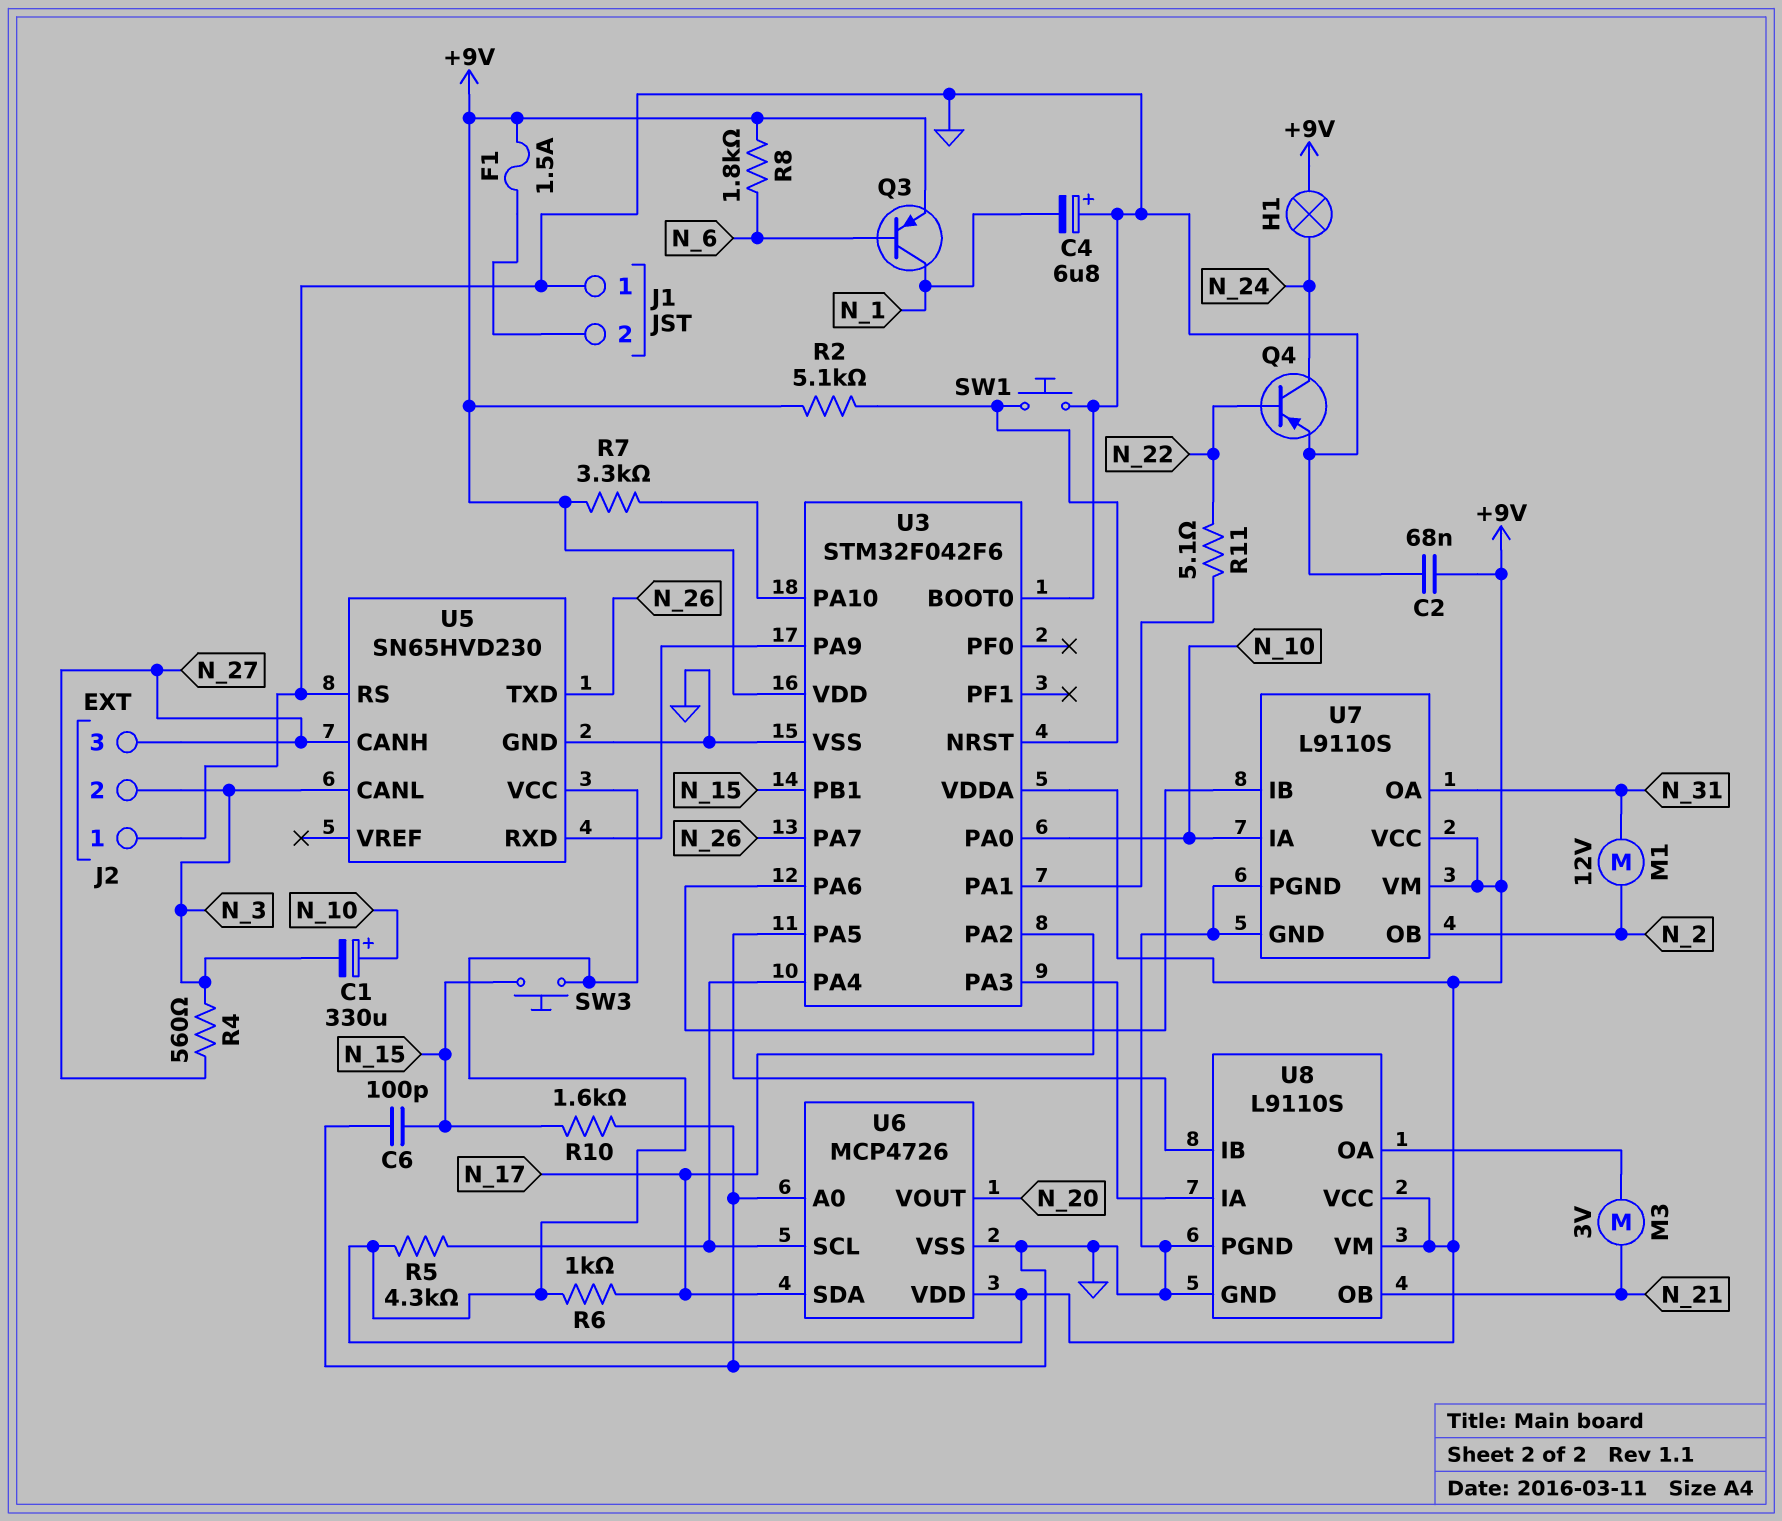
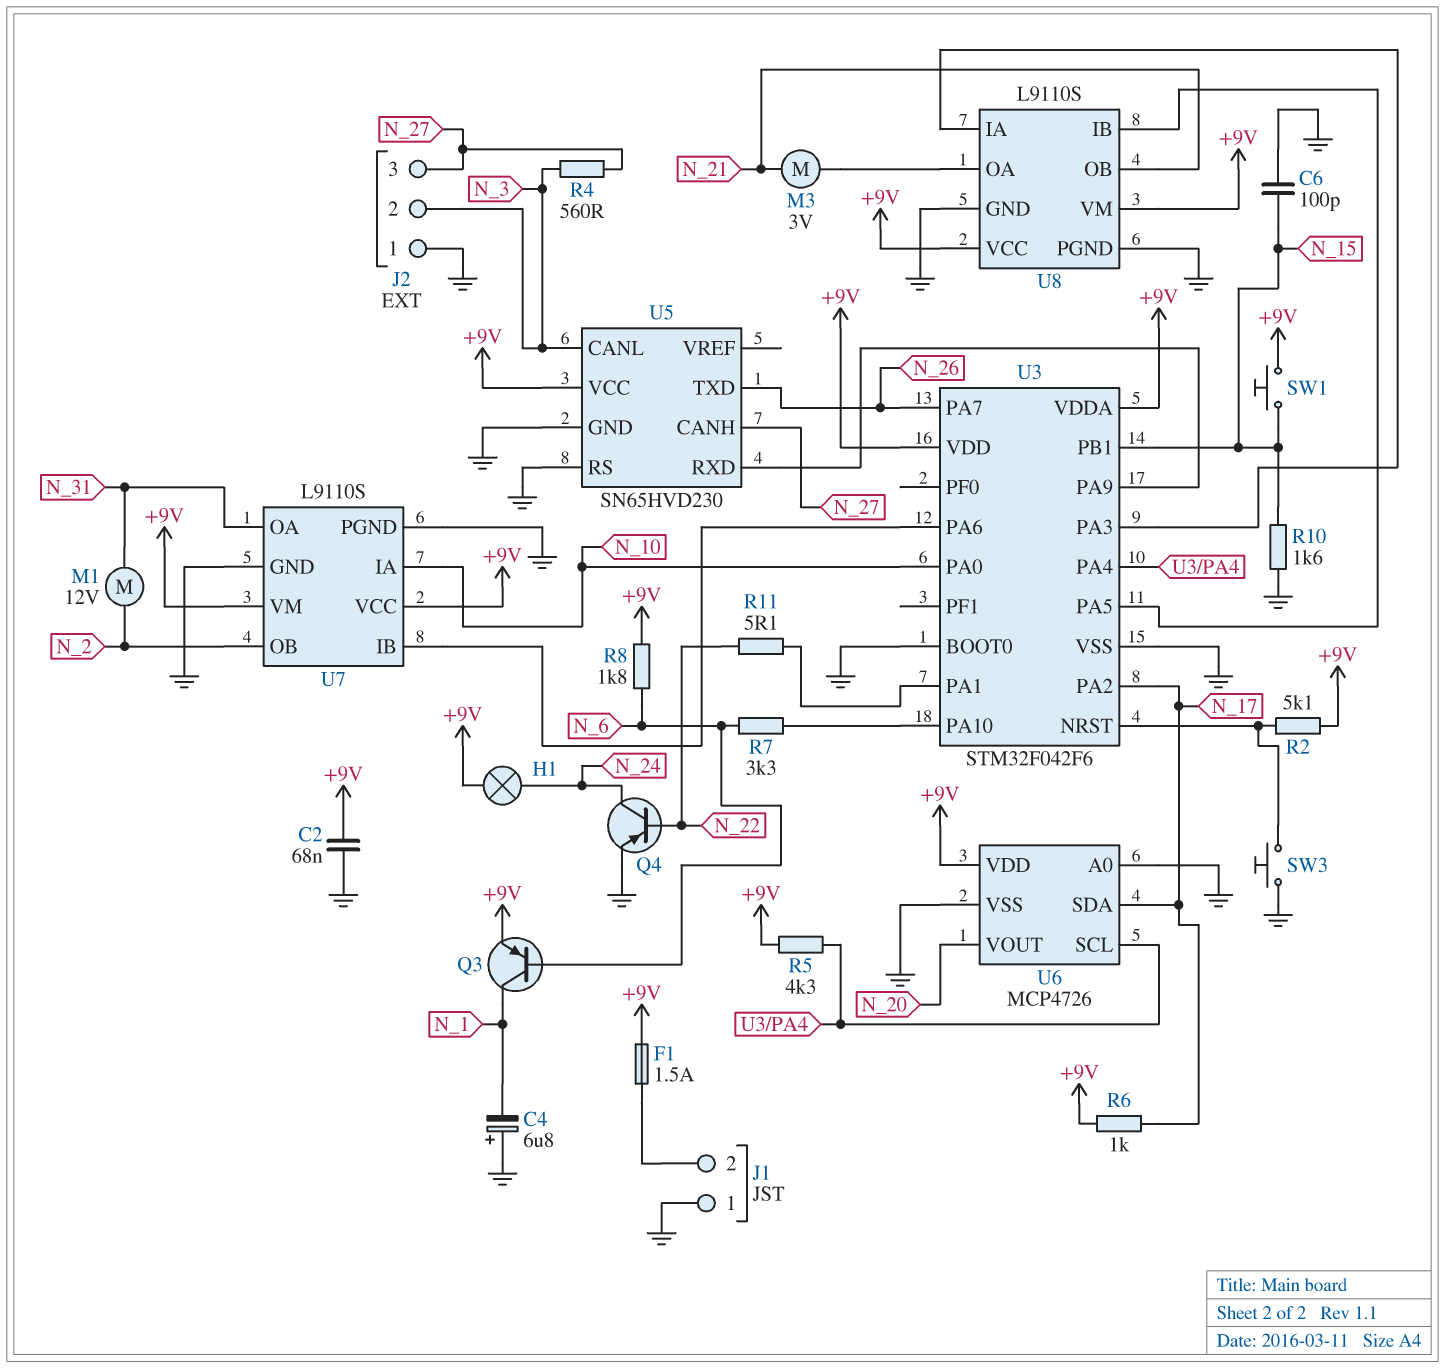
C1: 330uF (plus N_10, minus N_3) -> none
R7: 3.3k (+9V, U3/PA10) -> 3.3k (N_6, U3/PA10)
SW1: button (GND, U3/NRST) -> button (+9V, N_15)
SW3: button (+9V, N_15) -> button (GND, U3/NRST)

